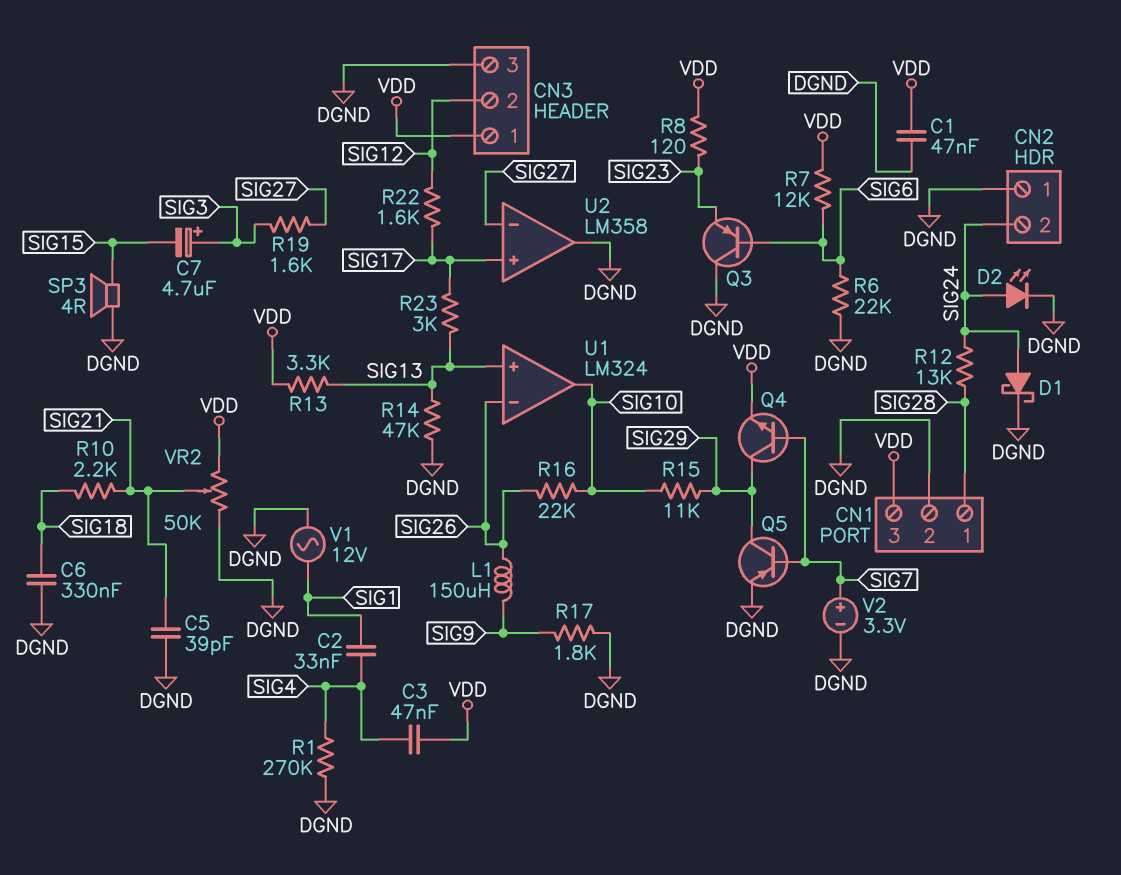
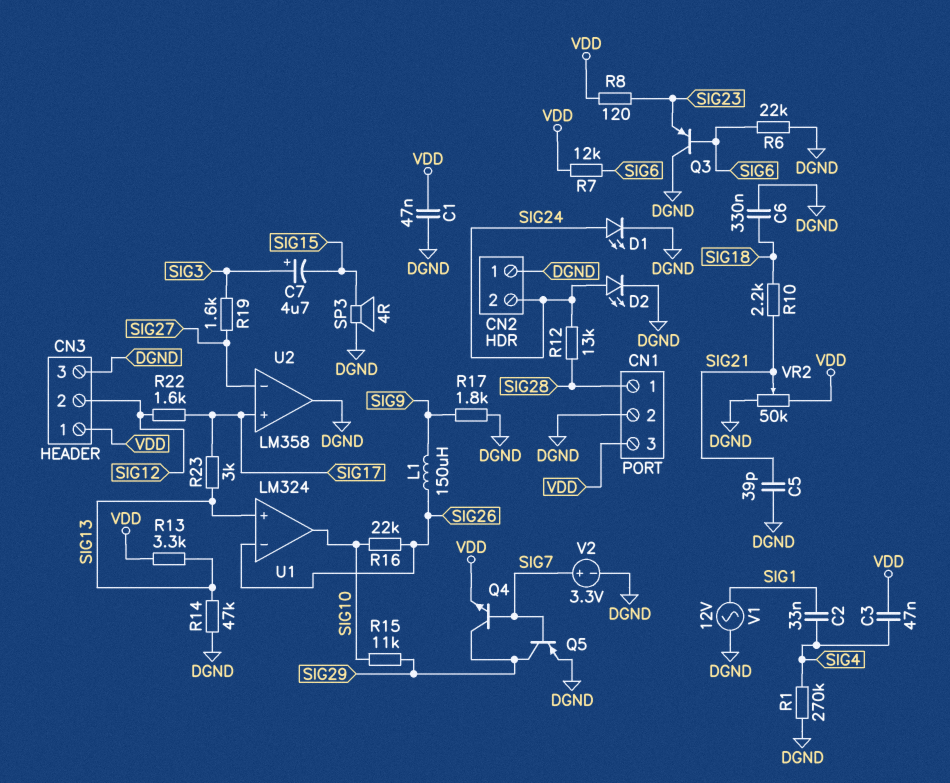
D1: schottky (A SIG24, K DGND) -> LED (A SIG24, K DGND)

